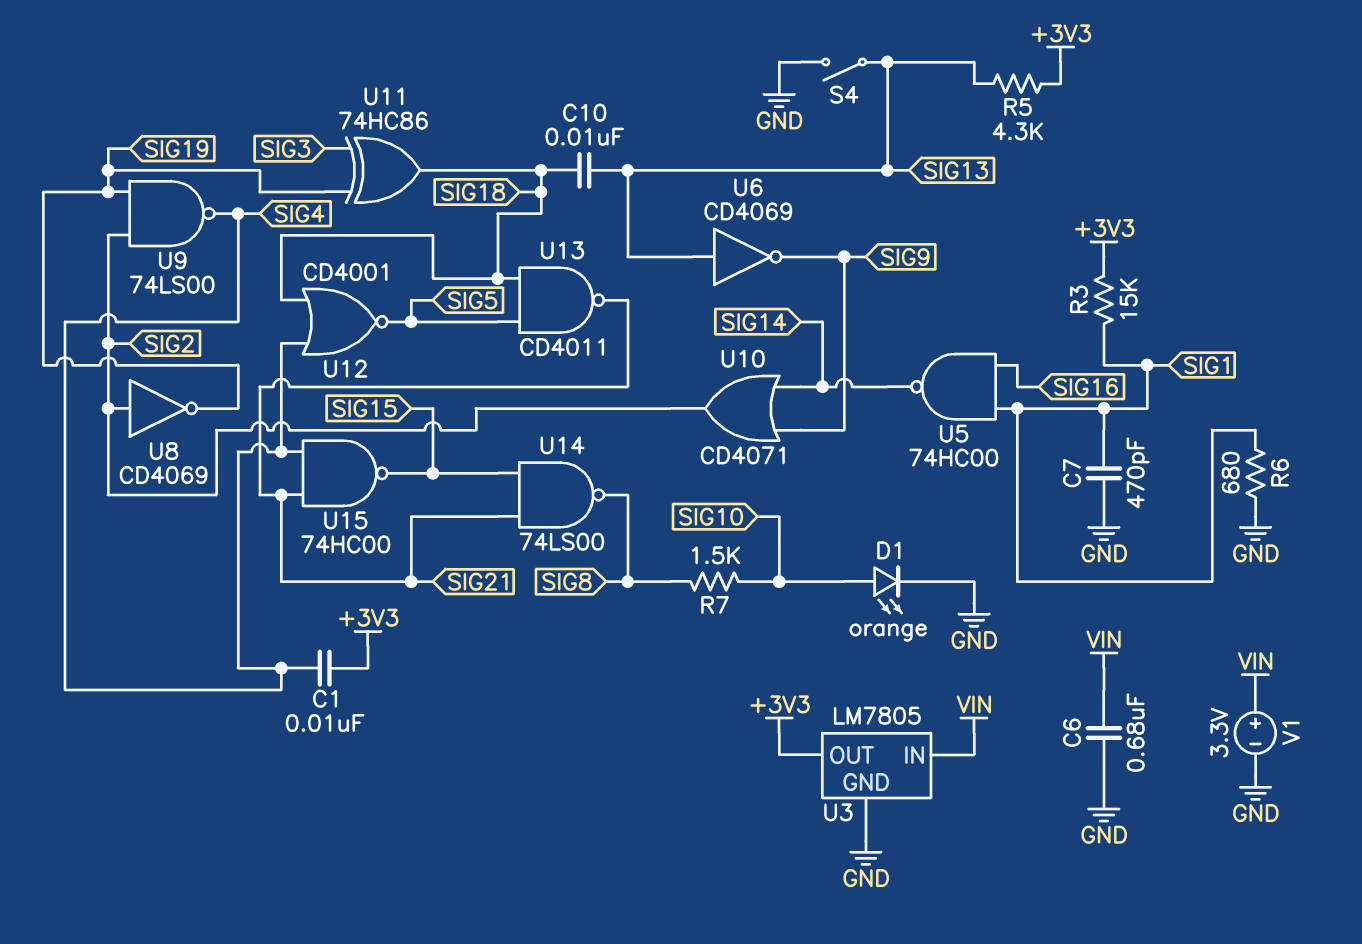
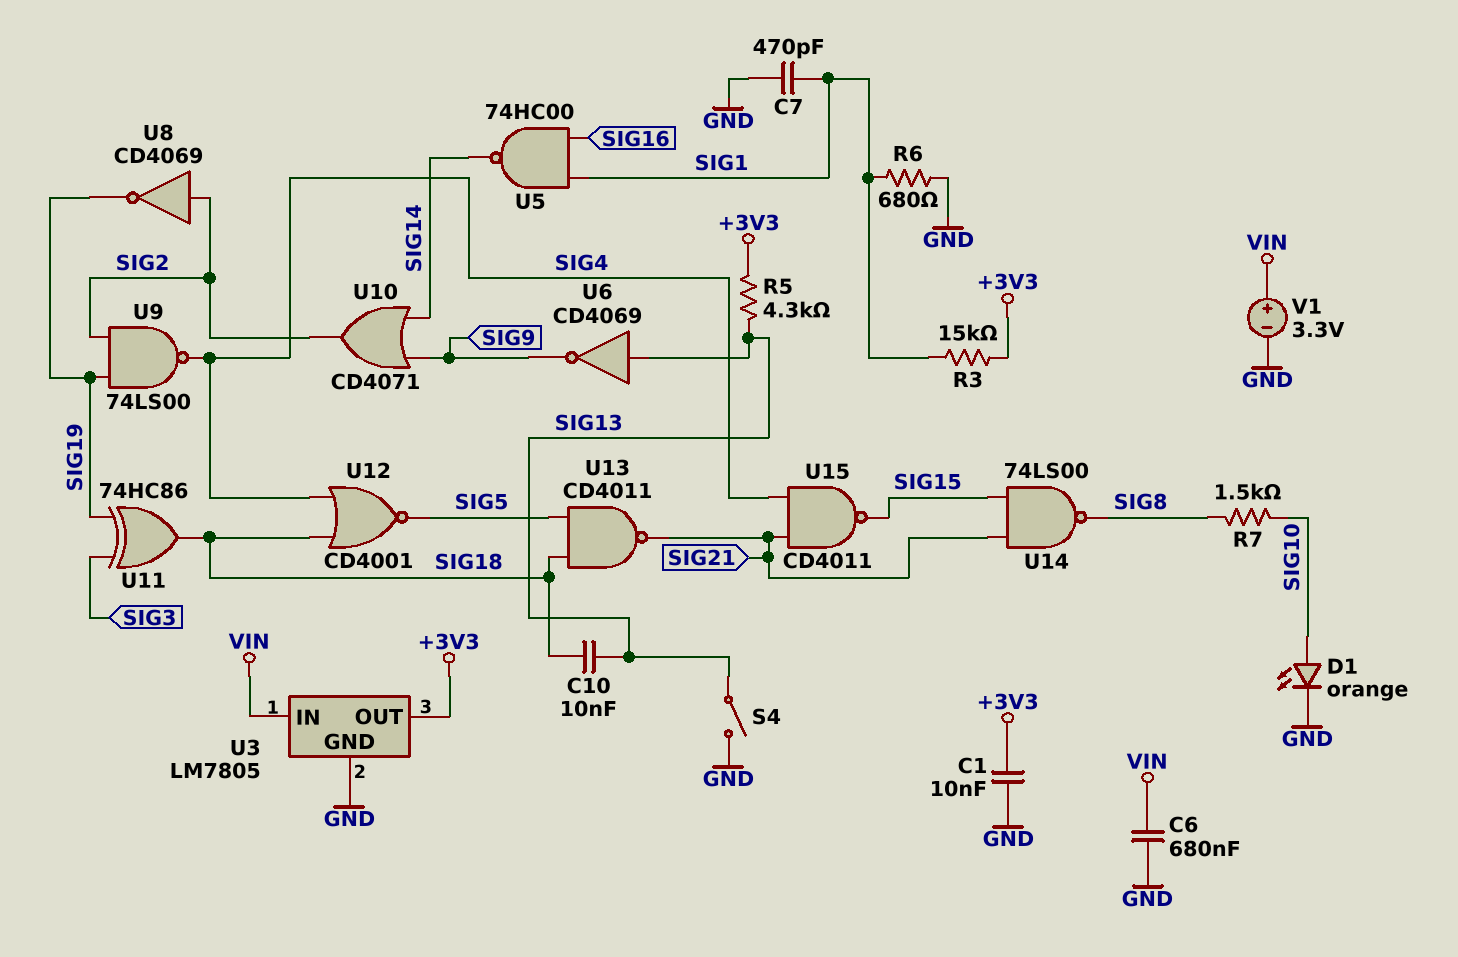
C1: 10nF (+3V3, SIG4) -> 10nF (+3V3, GND)
U15: NAND 74HC00 (in SIG4, in SIG21, out SIG15) -> NAND CD4011 (in SIG4, in SIG21, out SIG15)

